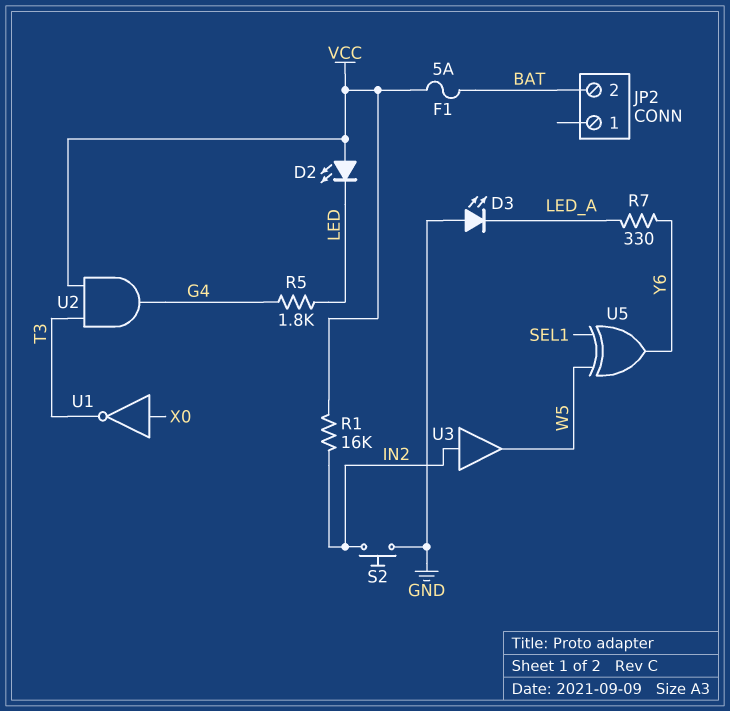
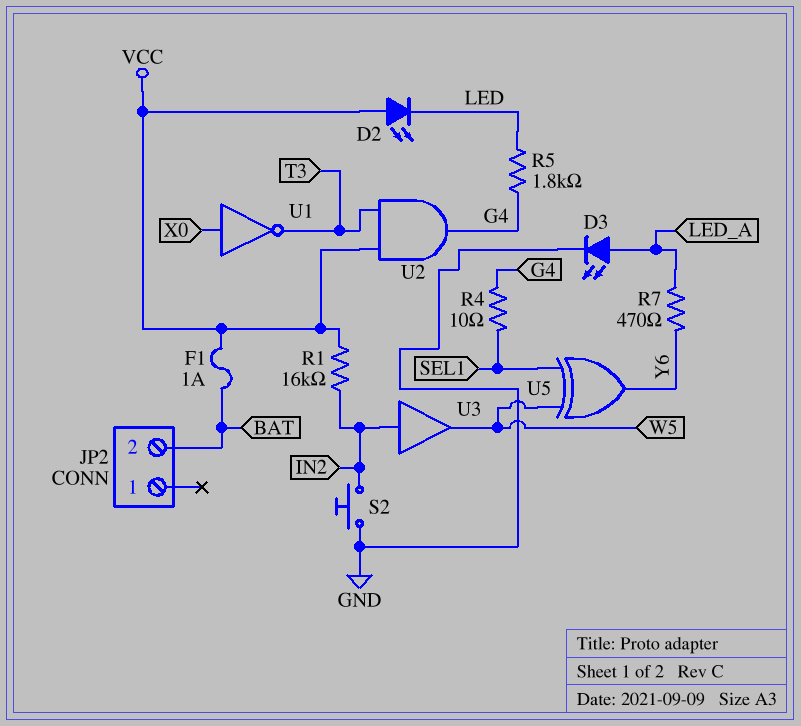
D3: LED (A GND, K LED_A) -> LED (A LED_A, K GND)
F1: 5A (BAT, VCC) -> 1A (BAT, VCC)
R4: none -> 10 (G4, SEL1)
R7: 330 (LED_A, Y6) -> 470 (LED_A, Y6)

